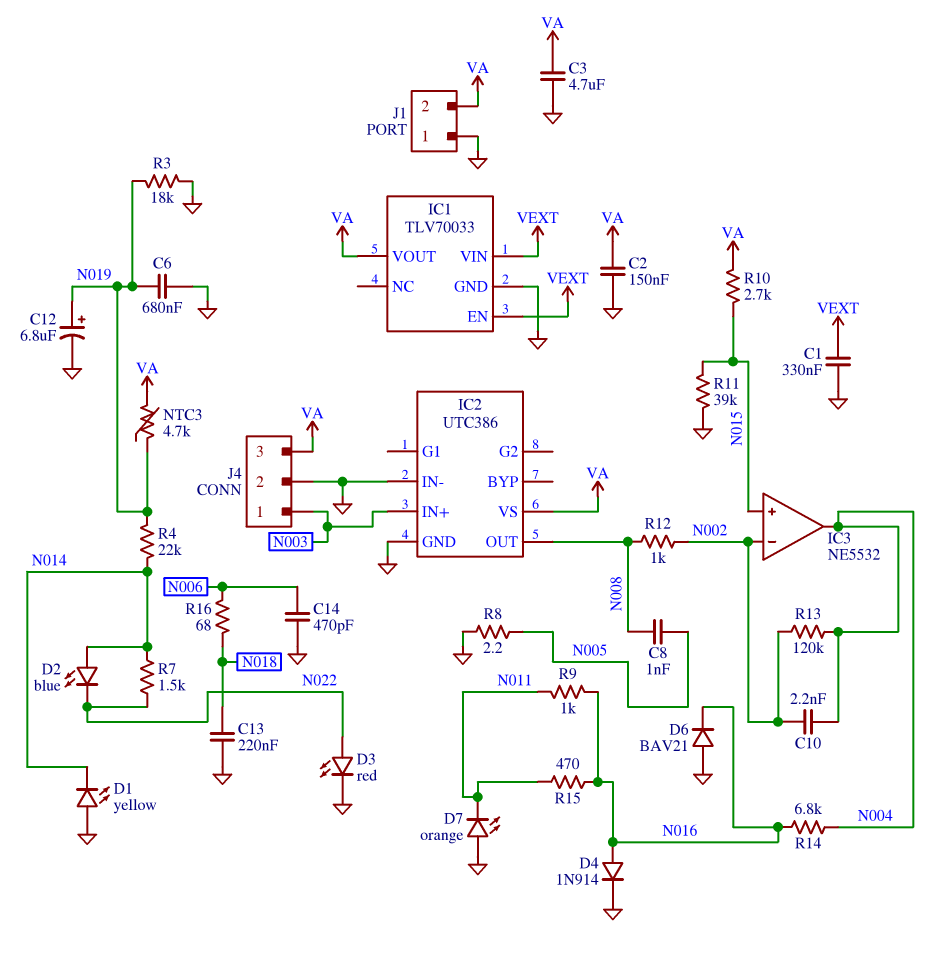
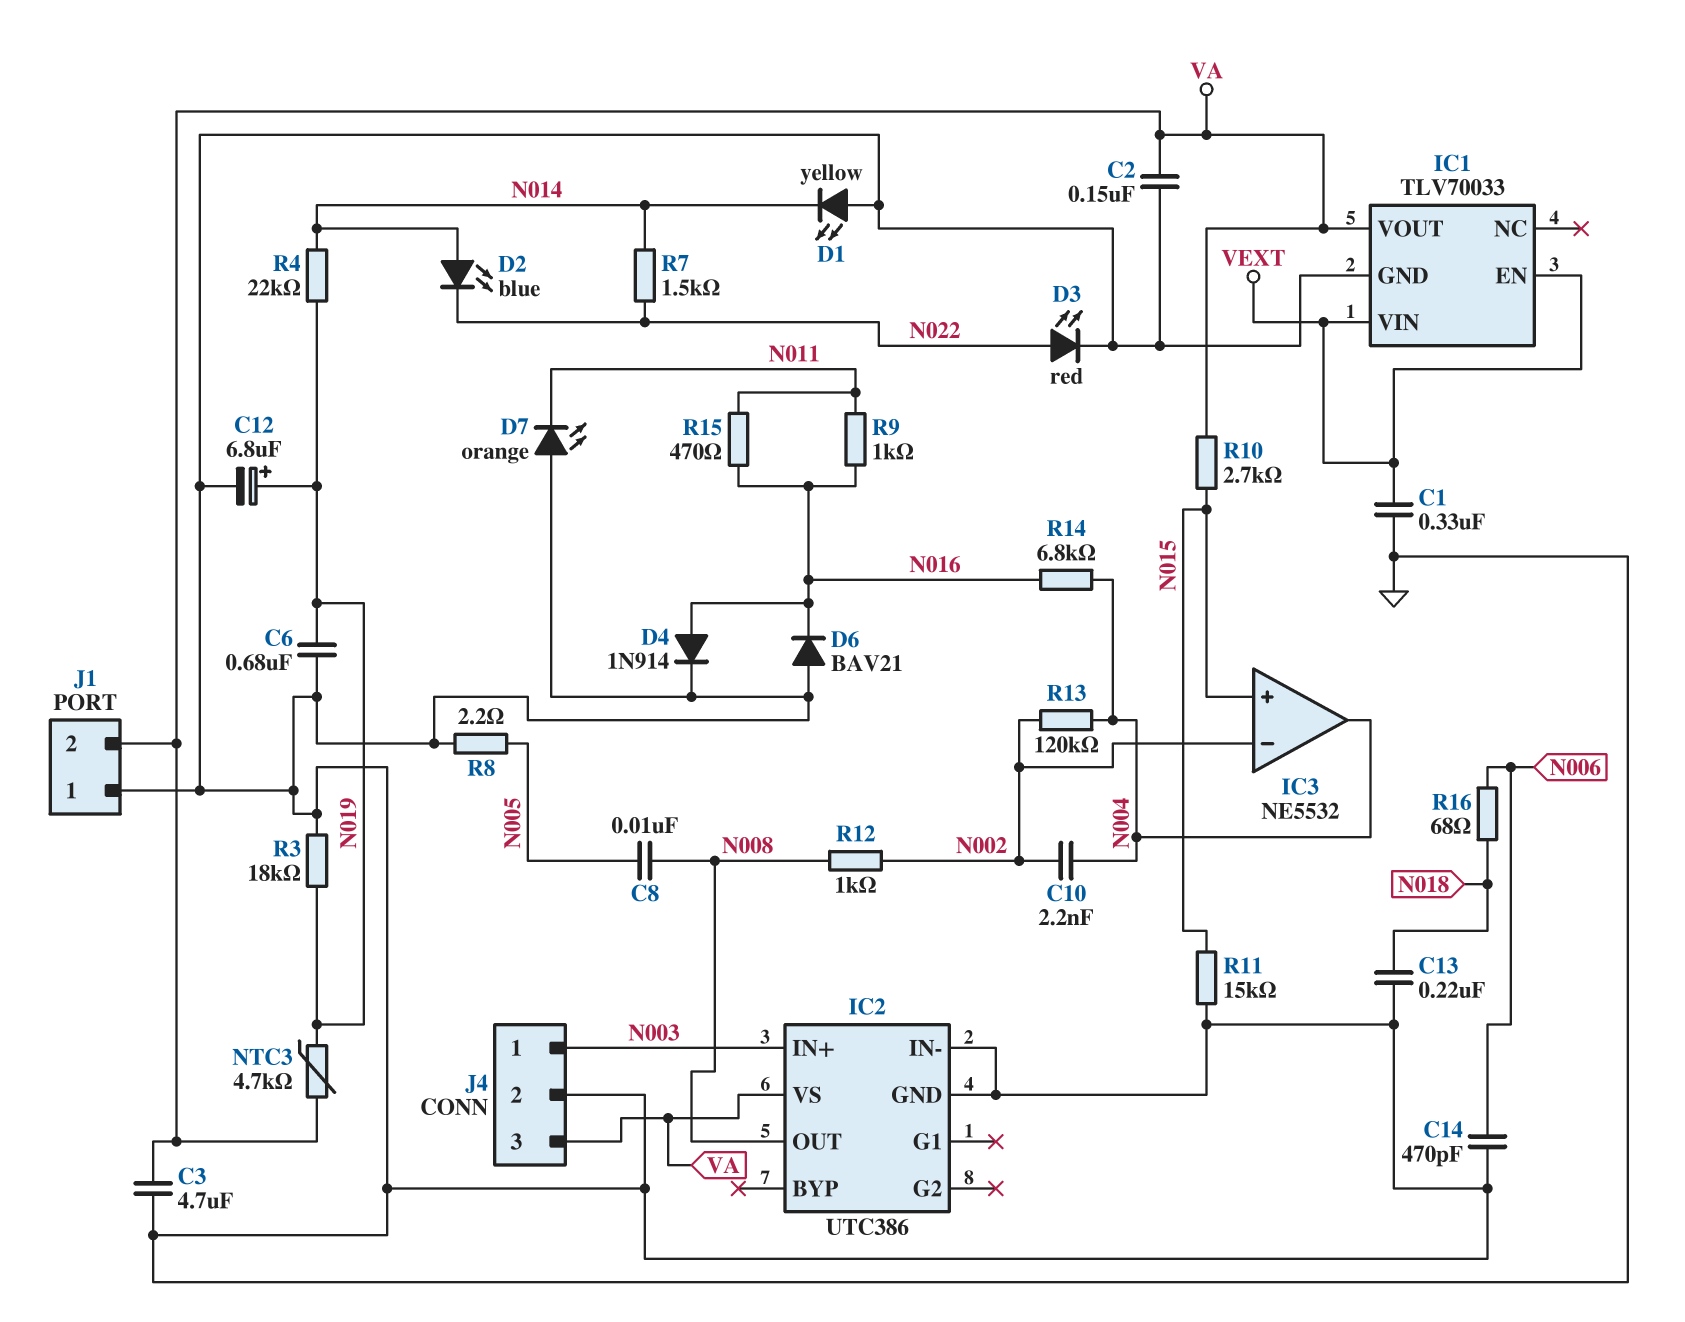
C8: 1nF (N005, N008) -> 10nF (N005, N008)
R11: 39k (GND, N015) -> 15k (GND, N015)

